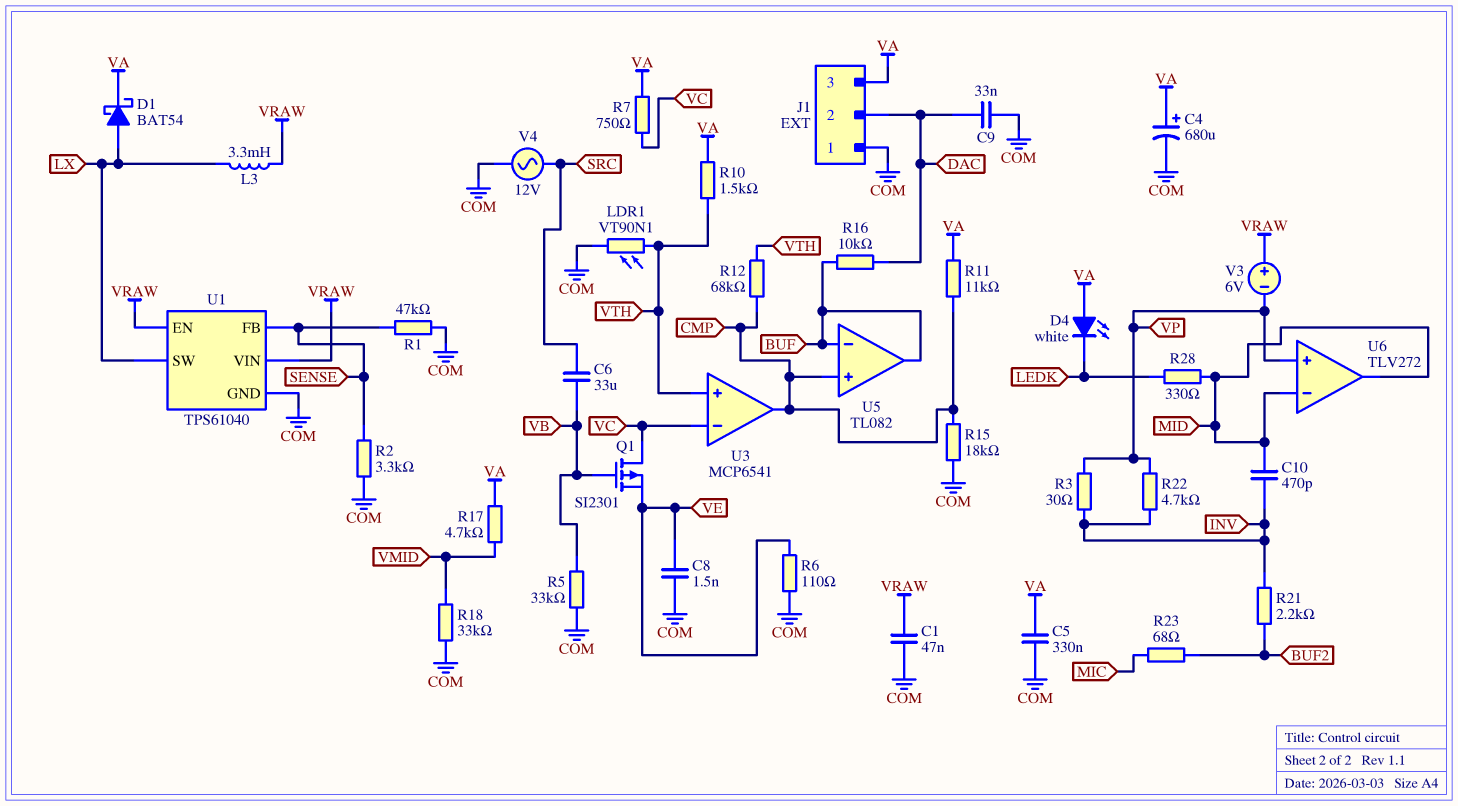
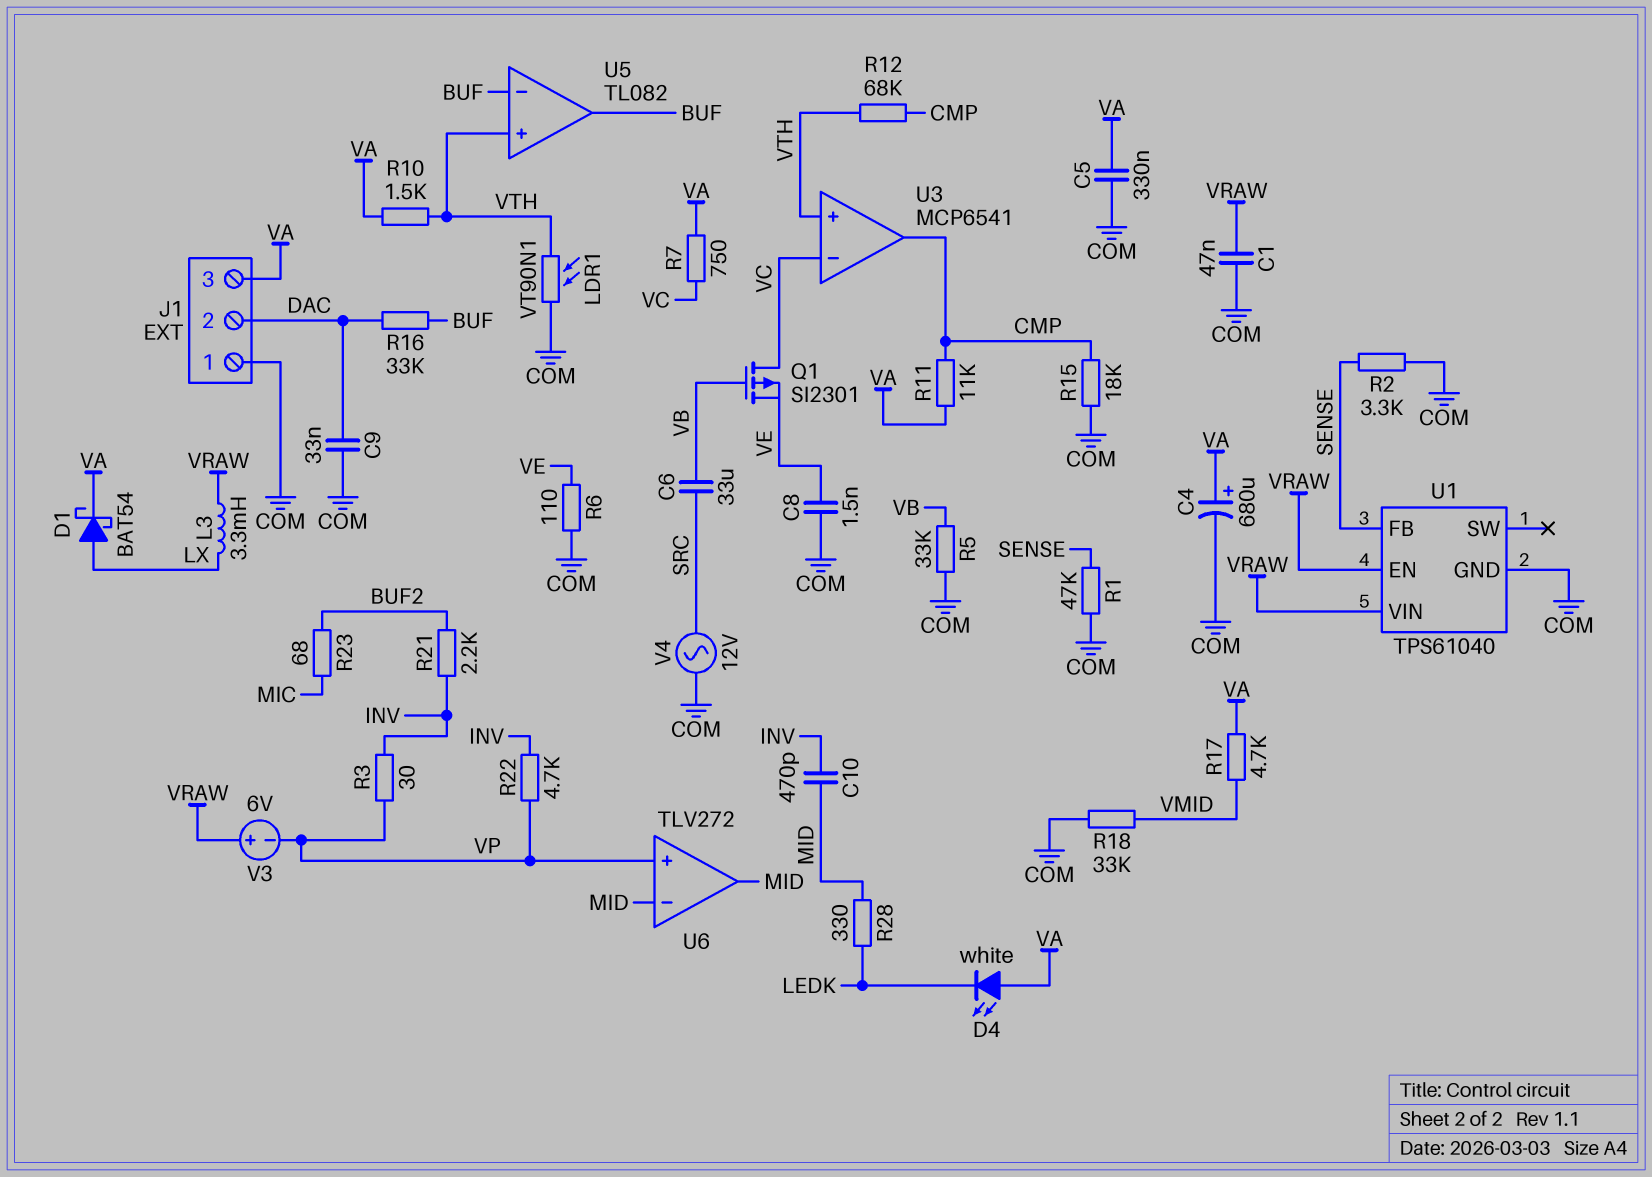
R16: 10k (BUF, DAC) -> 33k (BUF, DAC)
U1 pin SW: LX -> none
U5 pin in+: CMP -> VTH

